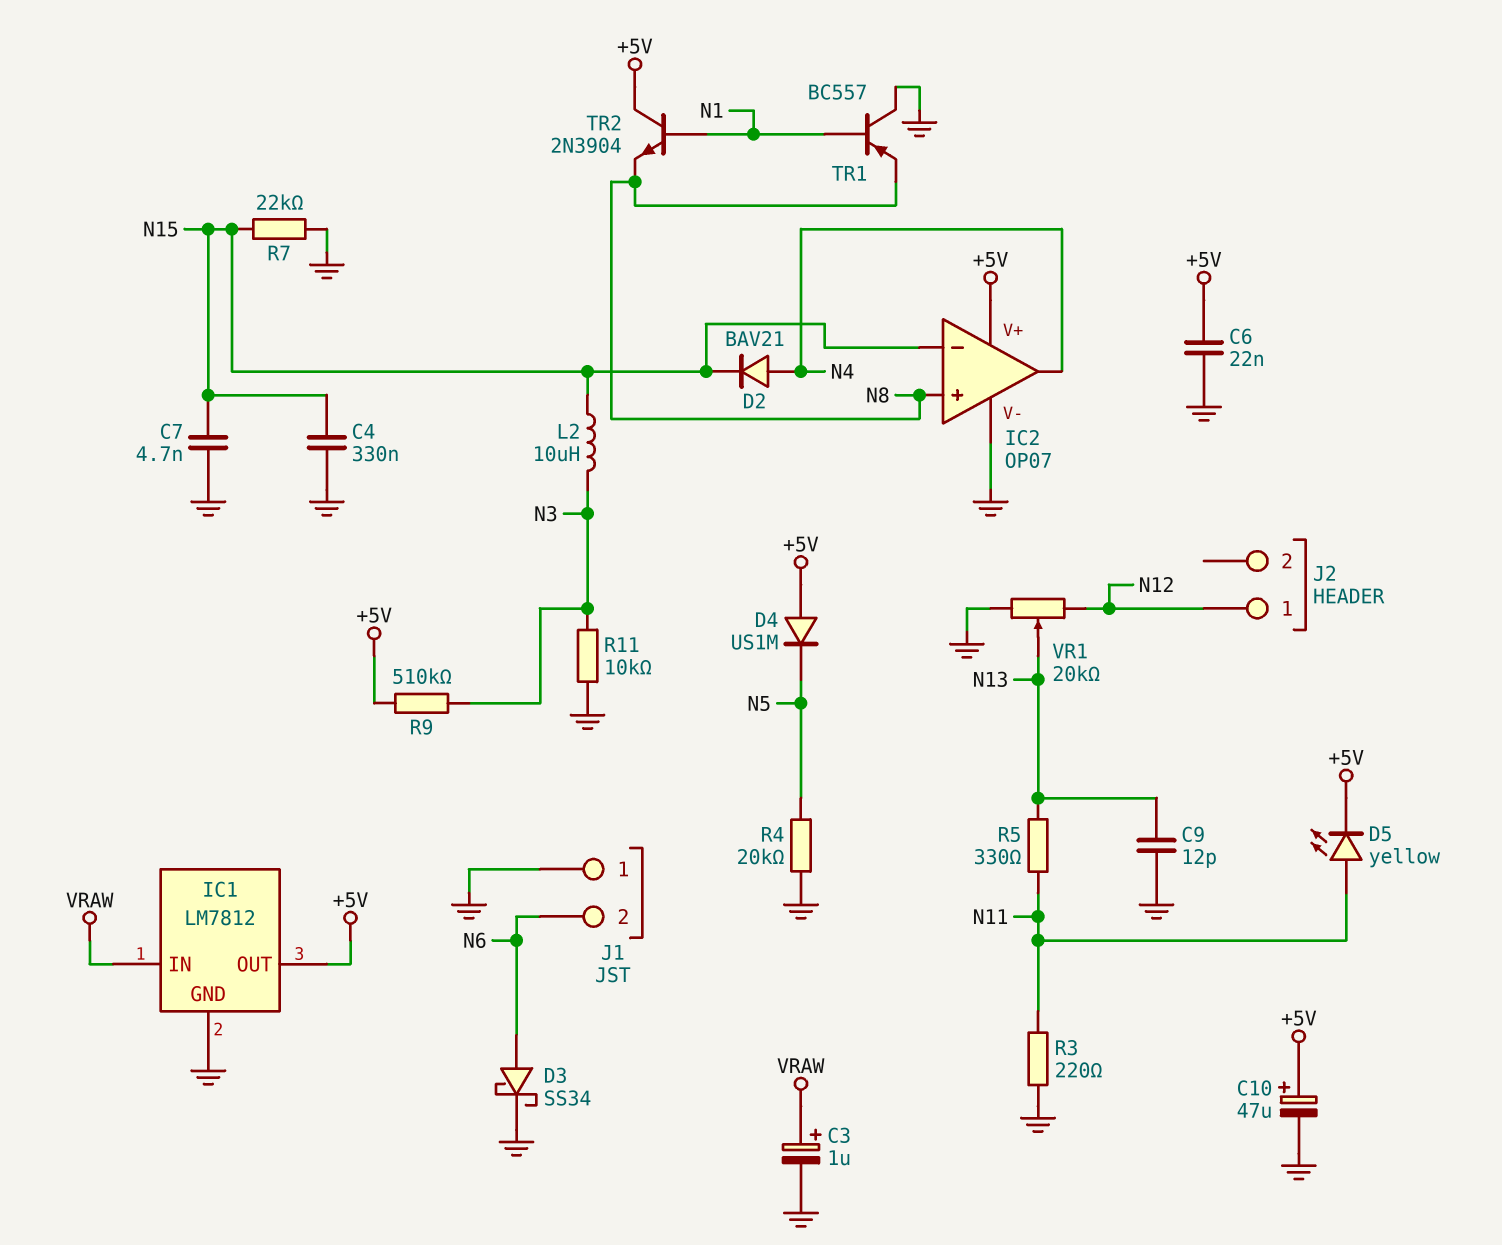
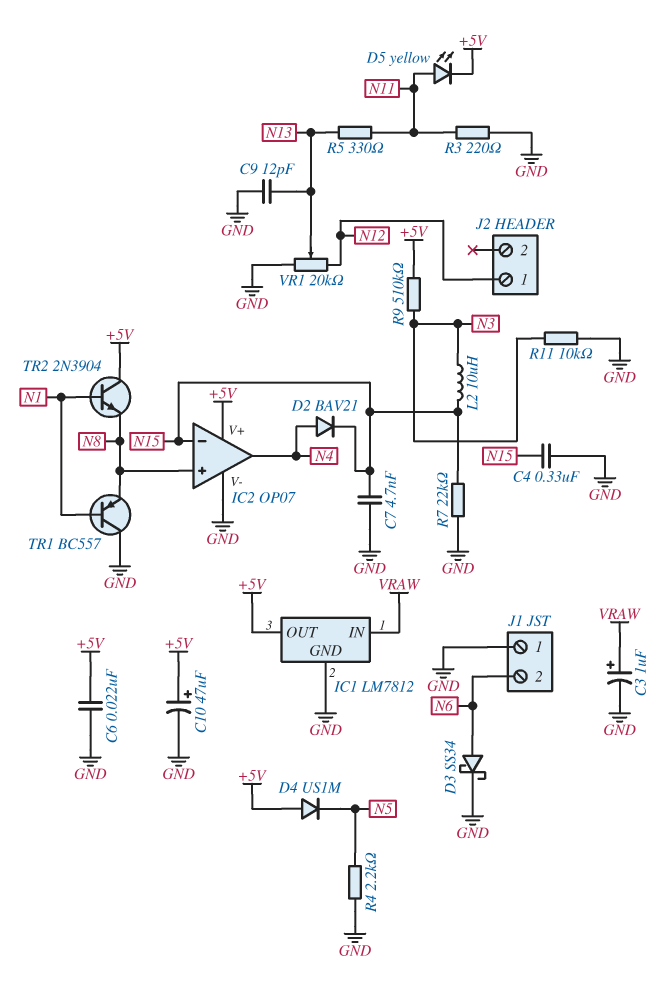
R4: 20k (GND, N5) -> 2.2k (GND, N5)

